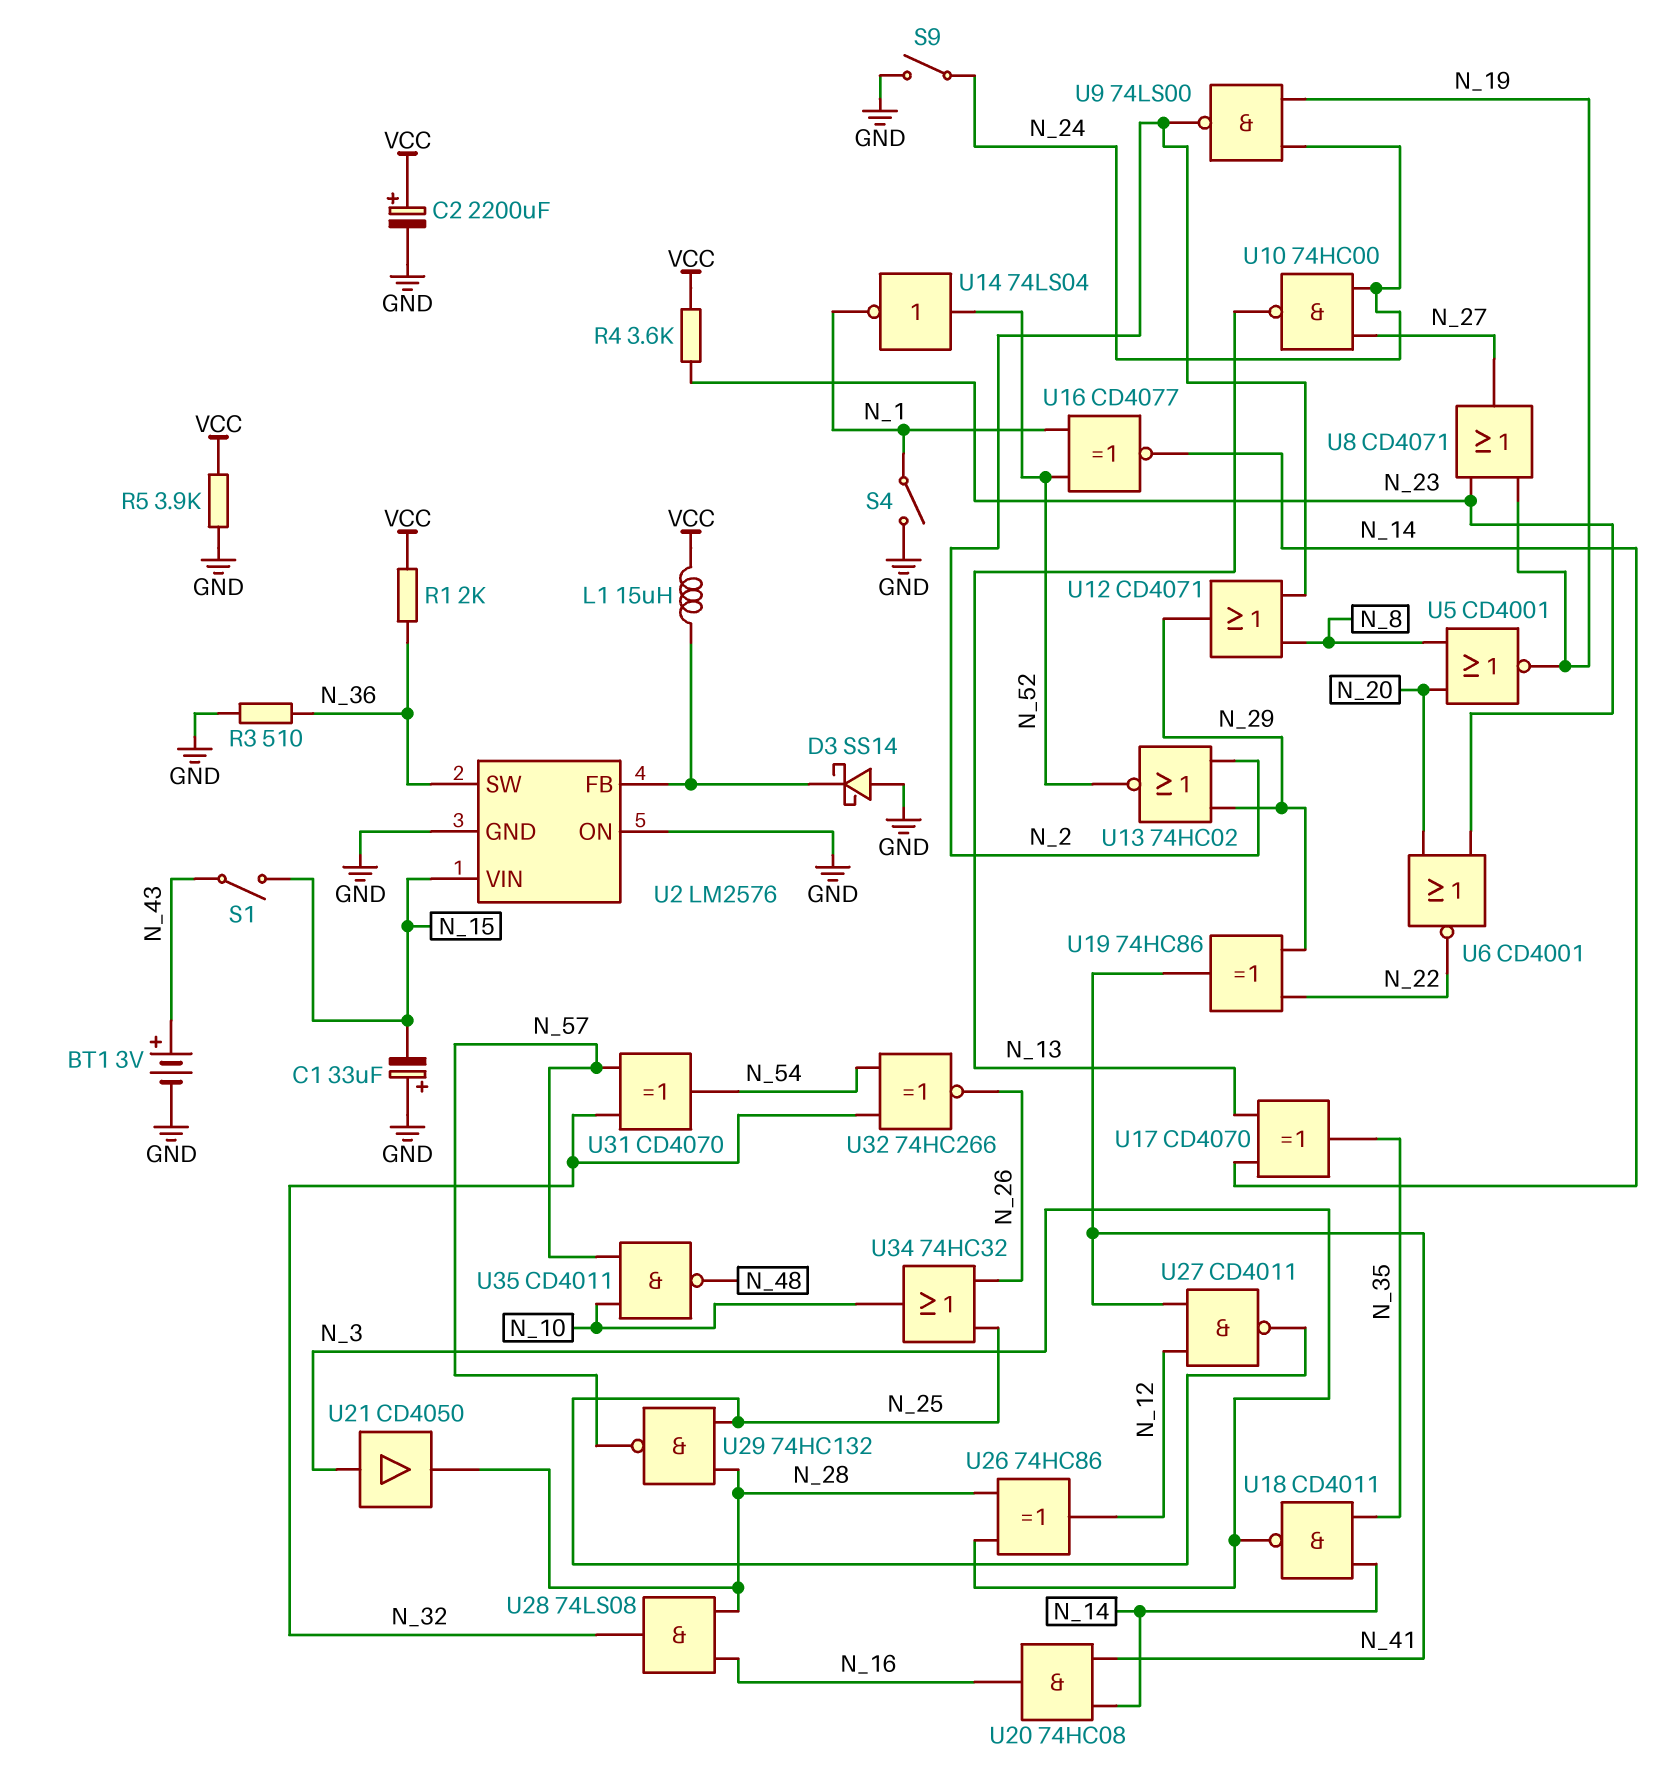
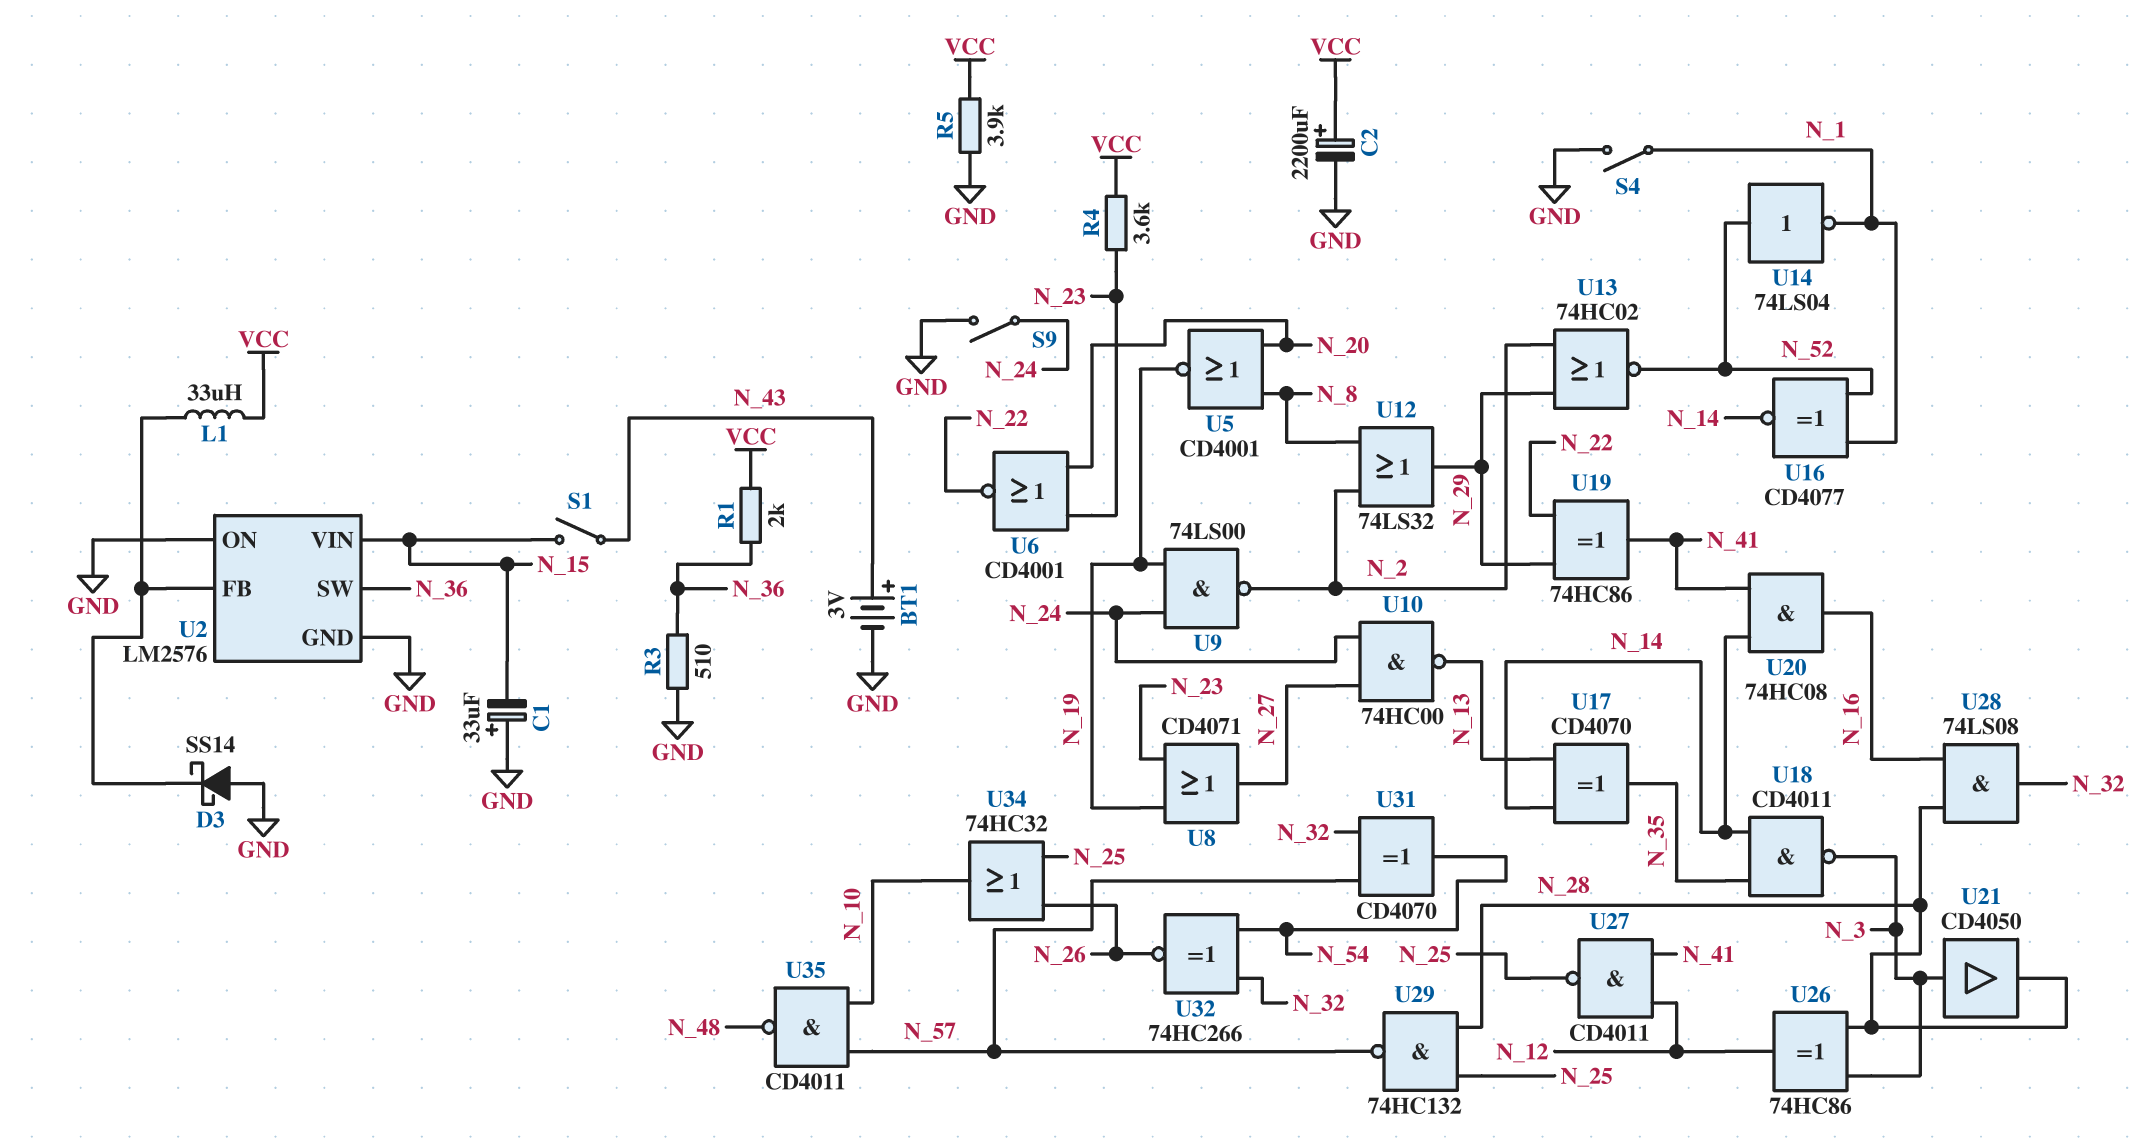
L1: 15uH (U2/FB, VCC) -> 33uH (U2/FB, VCC)
U12: OR CD4071 (in N_2, in N_8, out N_29) -> OR 74LS32 (in N_2, in N_8, out N_29)

